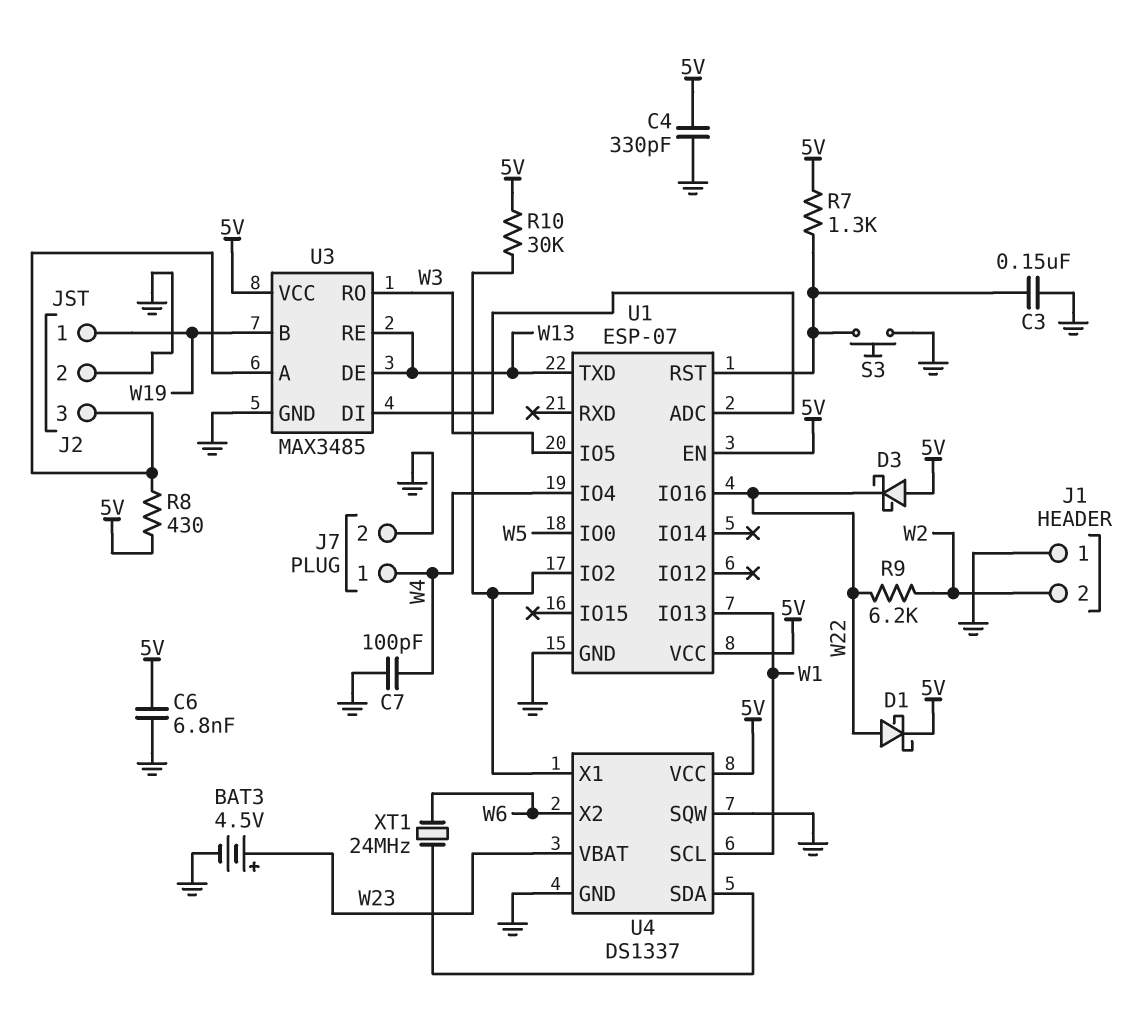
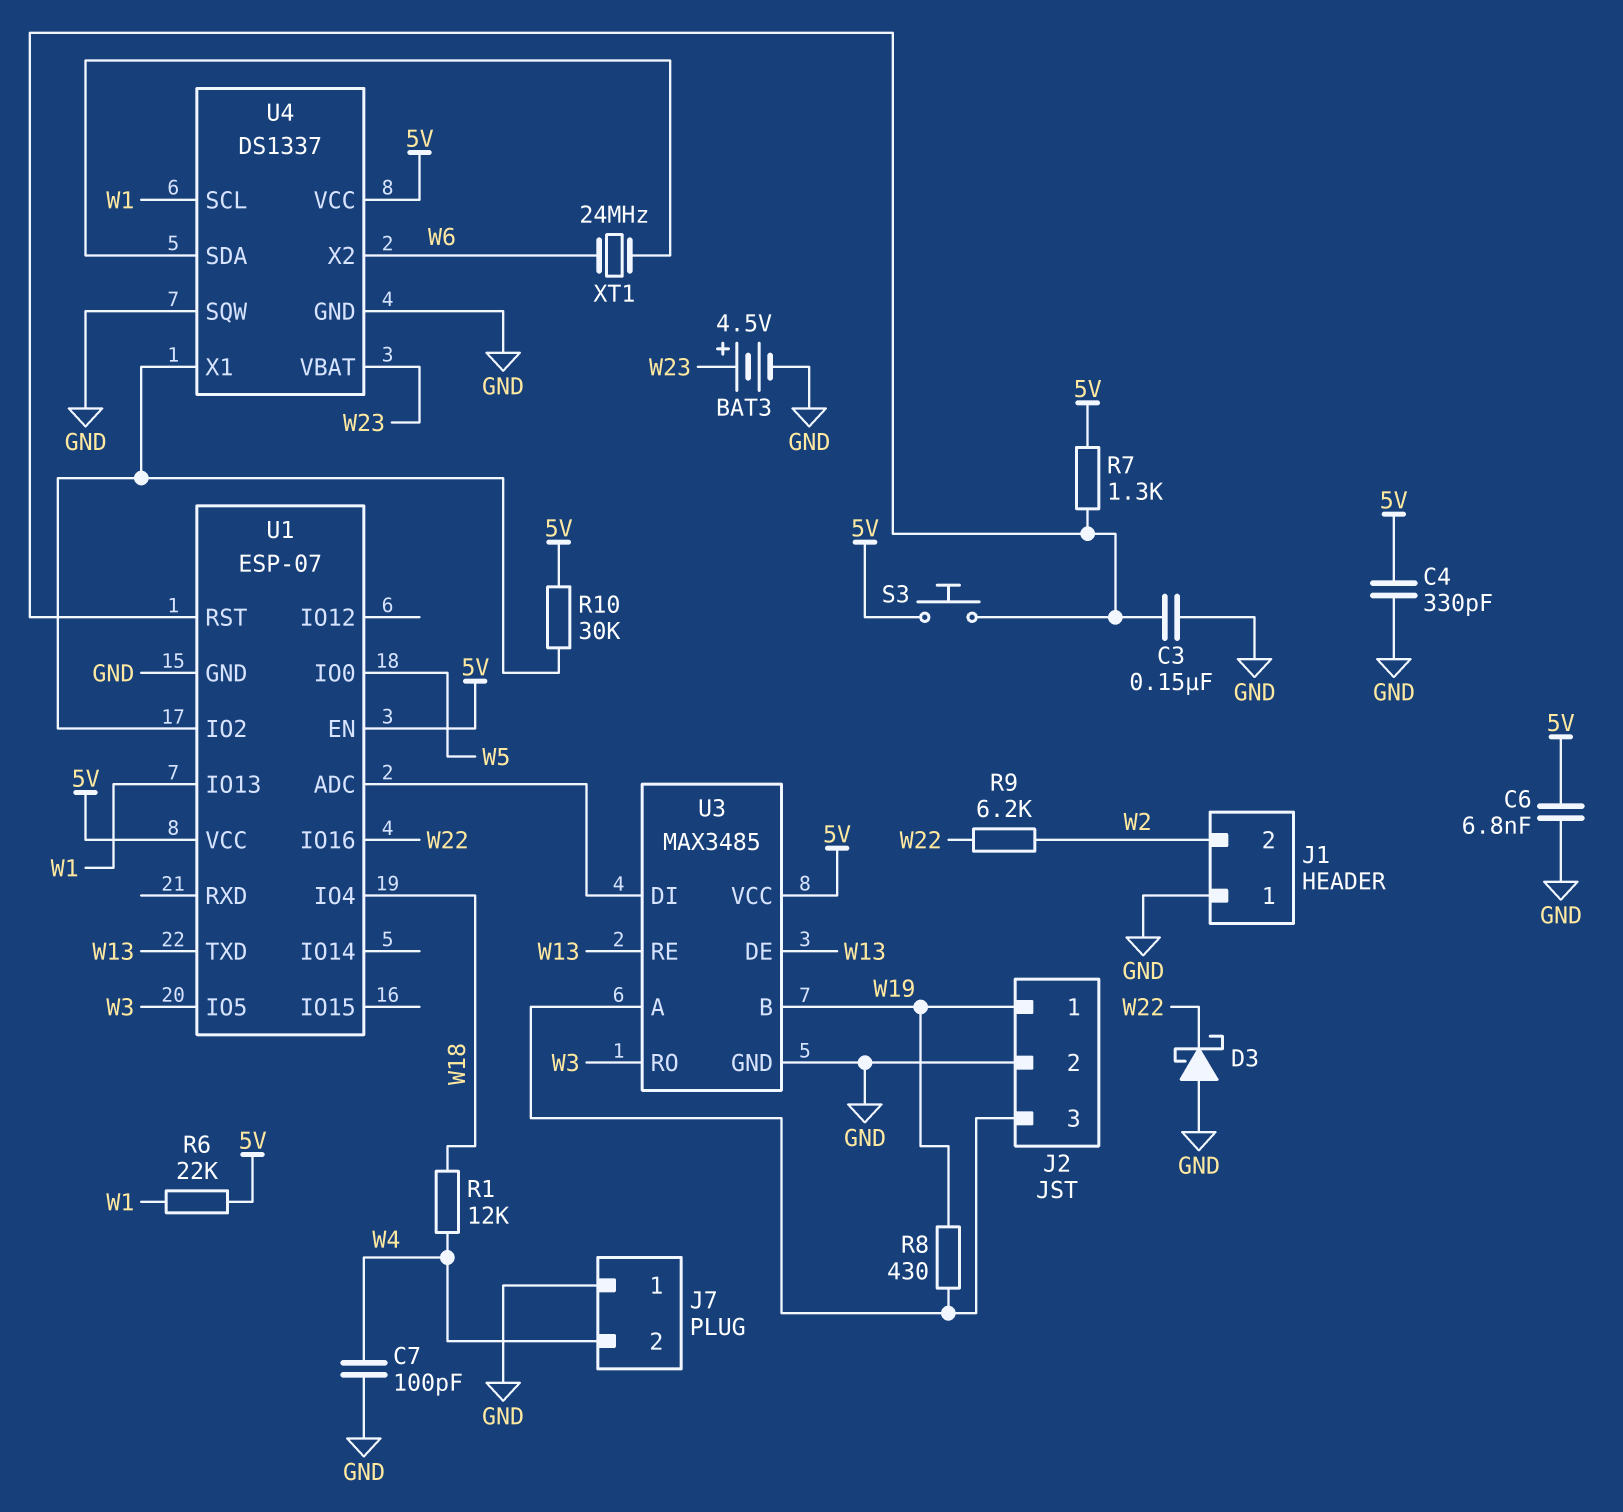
D1: schottky (A W22, K 5V) -> none
D3: schottky (A 5V, K W22) -> schottky (A GND, K W22)
J7 pin 1: W4 -> GND
J7 pin 2: GND -> W4
R1: none -> 12k (W4, W18)
R6: none -> 22k (5V, W1)
R8: 430 (5V, J2/3) -> 430 (J2/3, W19)
S3: button (GND, U1/RST) -> button (5V, U1/RST)
U1 pin IO4: W4 -> W18

